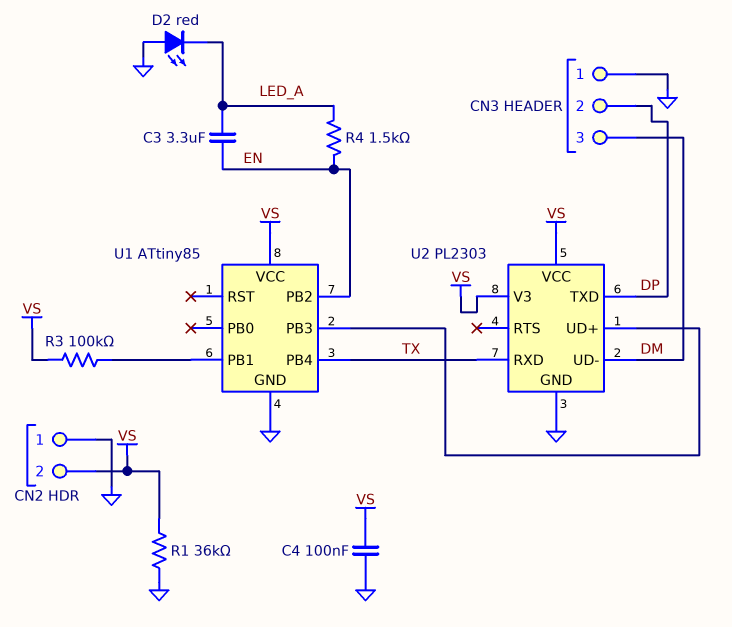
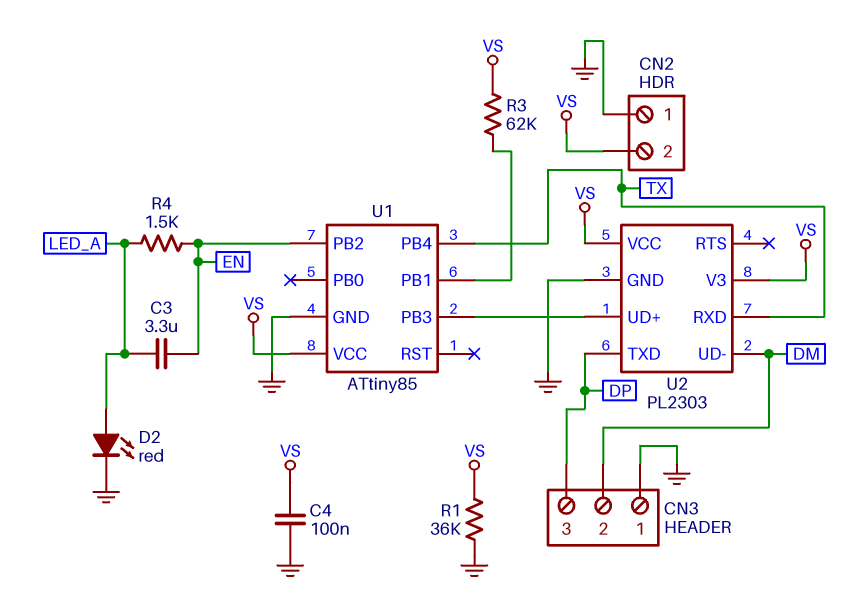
CN3 pin 2: DP -> DM
CN3 pin 3: DM -> DP
D2: LED red (A GND, K LED_A) -> LED red (A LED_A, K GND)
R3: 100k (U1/PB1, VS) -> 62k (U1/PB1, VS)

